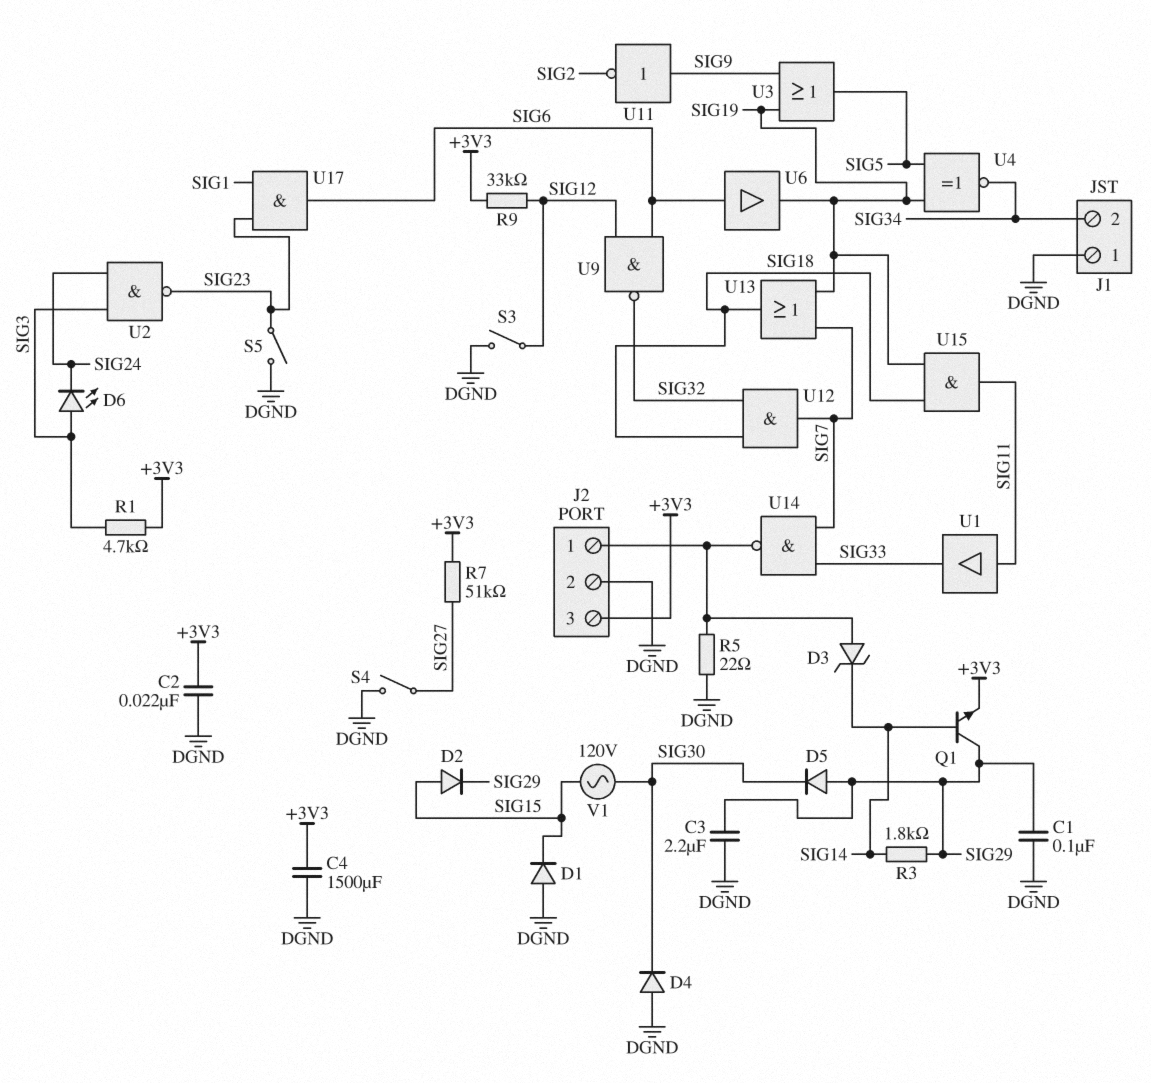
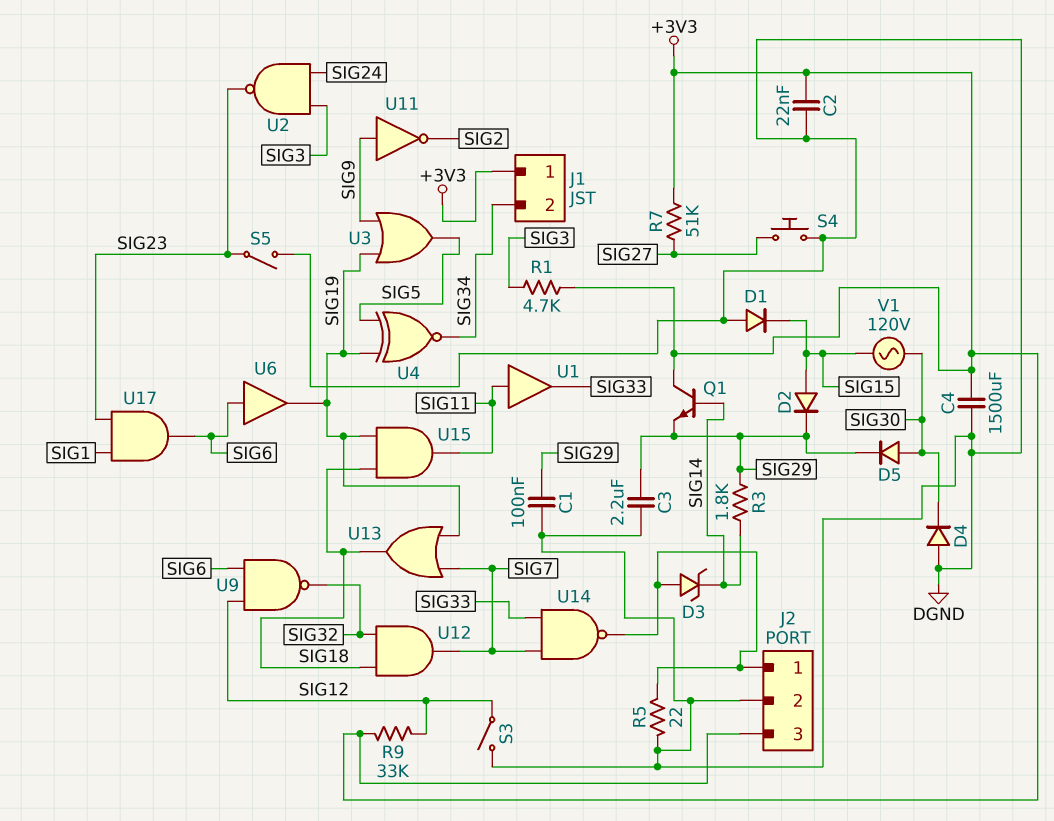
D5: diode (A SIG29, K SIG30) -> diode (A SIG30, K SIG29)
D6: LED (A SIG3, K SIG24) -> none
J1 pin 1: DGND -> +3V3
Q1: NPN (B SIG14, C SIG29, E +3V3) -> NPN (B SIG14, C +3V3, E SIG29)
S4: switch (DGND, SIG27) -> button (DGND, SIG27)

